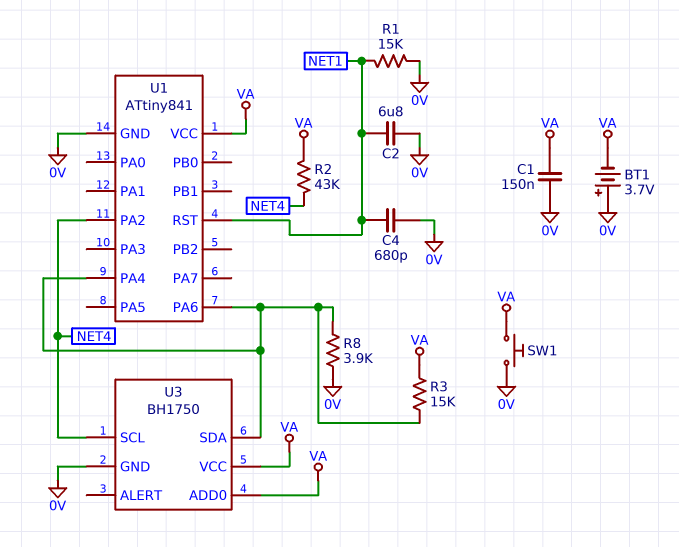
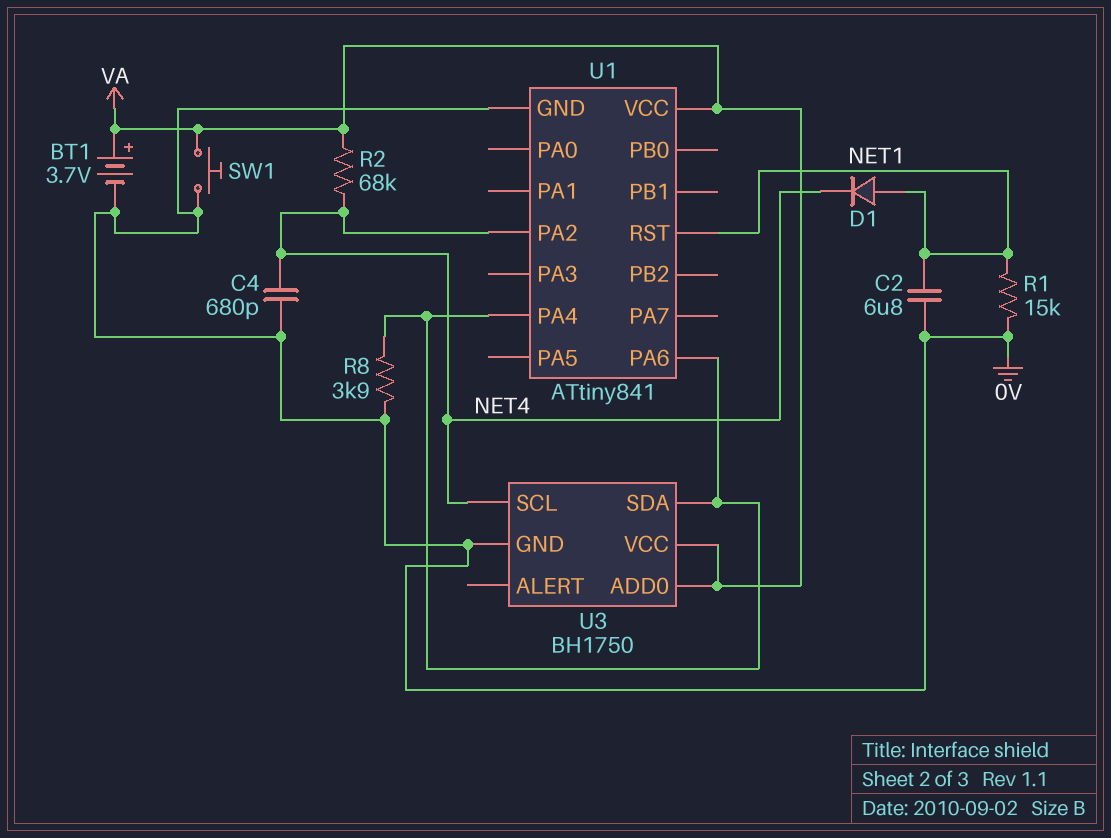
BT1: 3.7V (plus 0V, minus VA) -> 3.7V (plus VA, minus 0V)
C1: 150nF (0V, VA) -> none
C4: 680pF (0V, NET1) -> 680pF (0V, NET4)
D1: none -> diode (A NET1, K NET4)
R2: 43k (NET4, VA) -> 68k (NET4, VA)
R3: 15k (U1/PA4, VA) -> none

